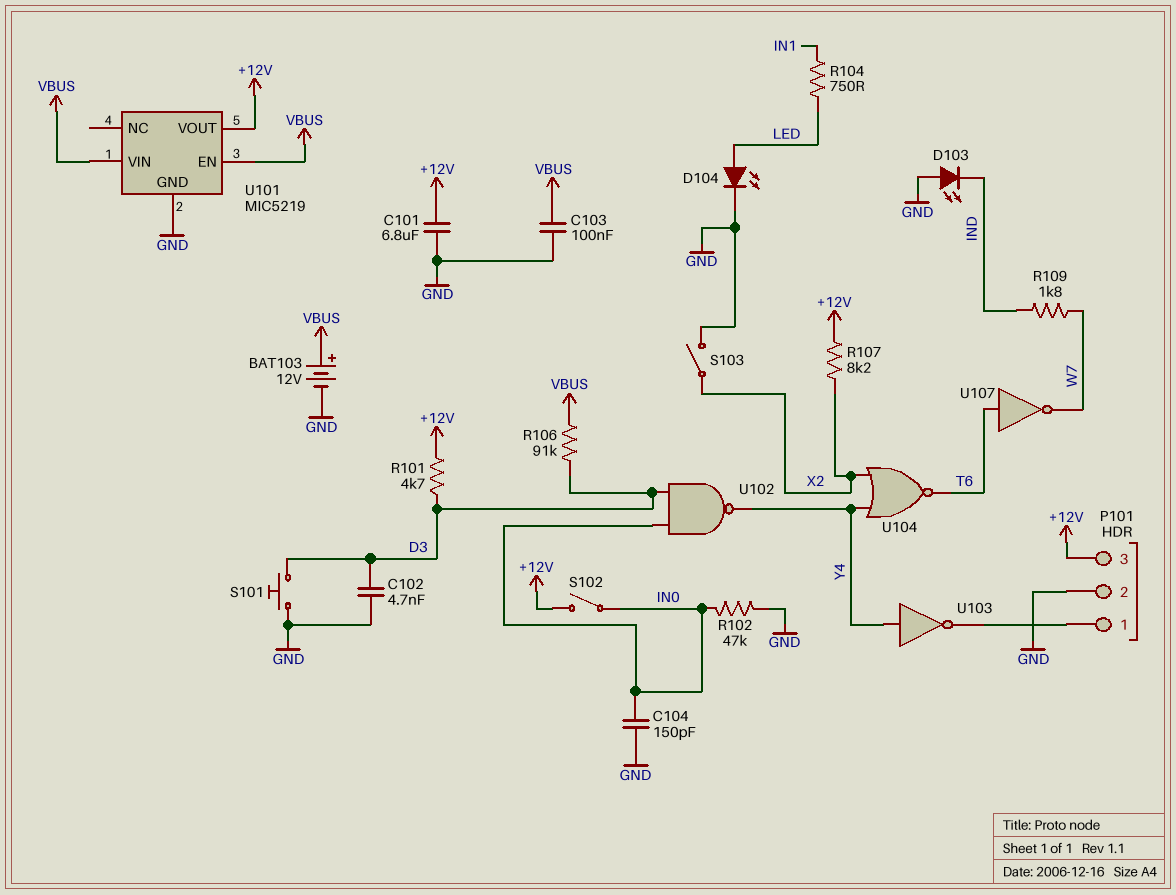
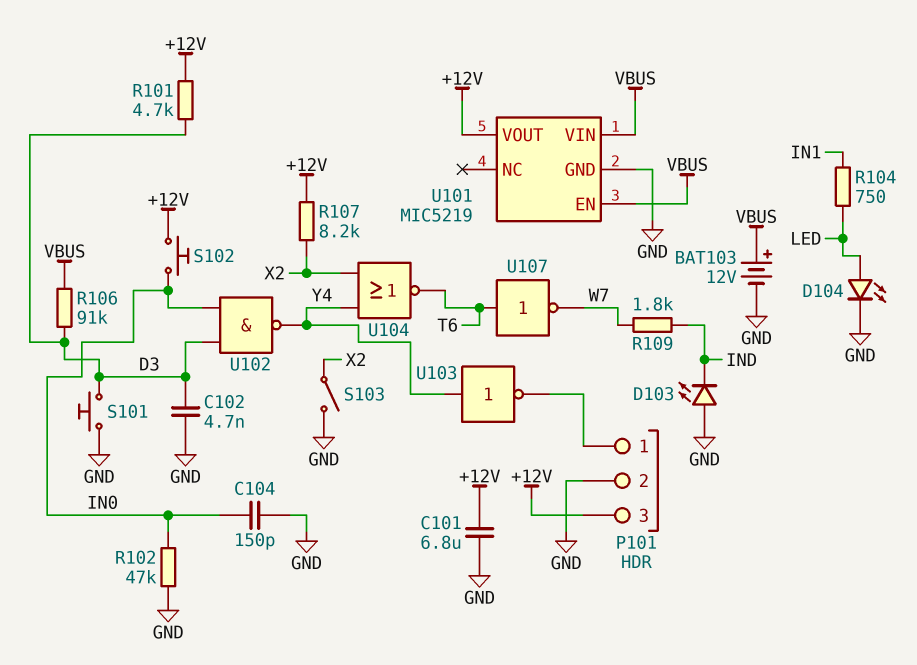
C103: 100nF (GND, VBUS) -> none
S102: switch (+12V, IN0) -> button (+12V, IN0)

